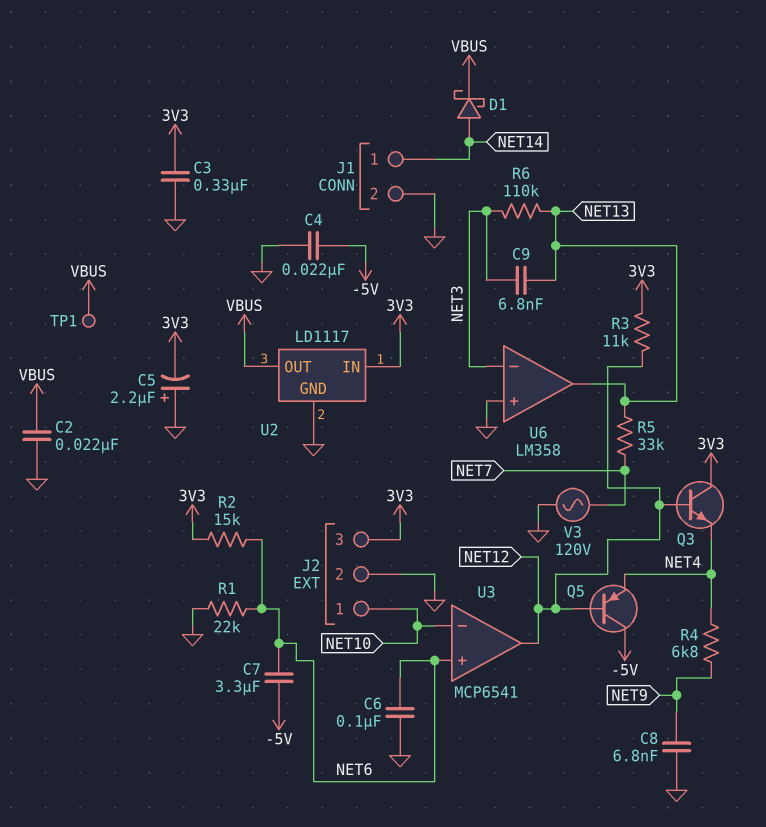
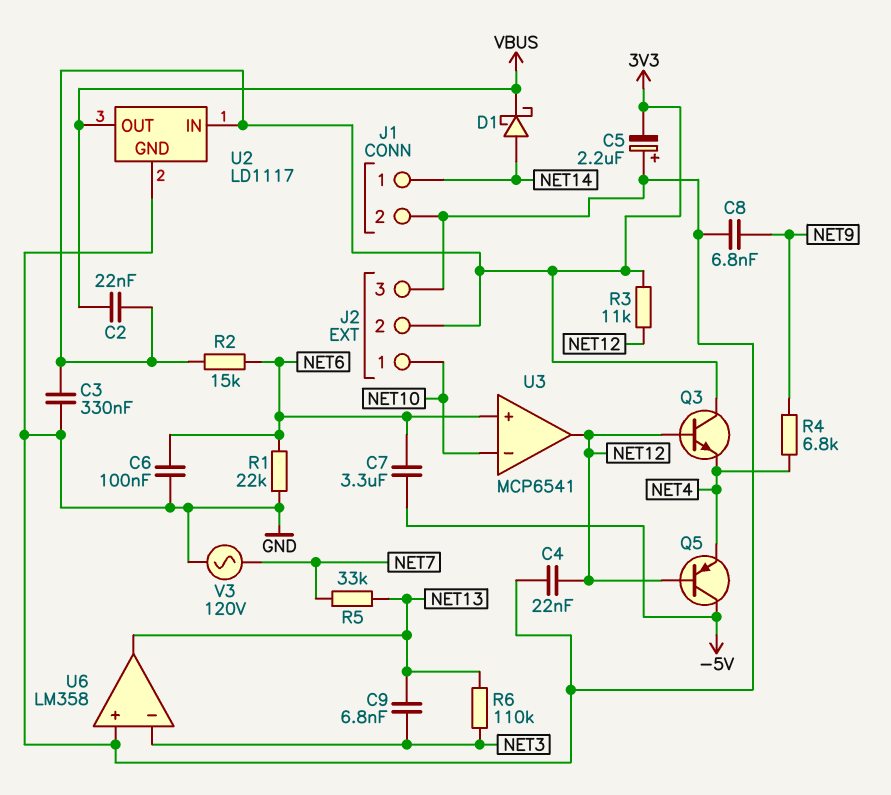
C2: 22nF (GND, VBUS) -> 22nF (3V3, VBUS)
C4: 22nF (-5V, GND) -> 22nF (GND, NET12)
J2 pin 2: GND -> 3V3
J2 pin 3: 3V3 -> GND
TP1: test point (VBUS) -> none

